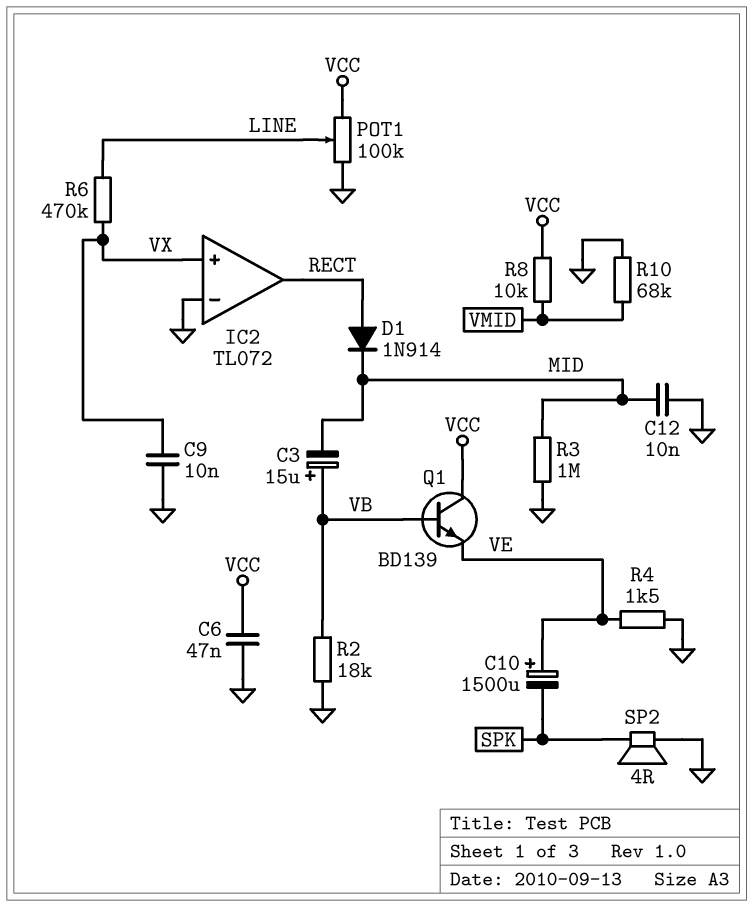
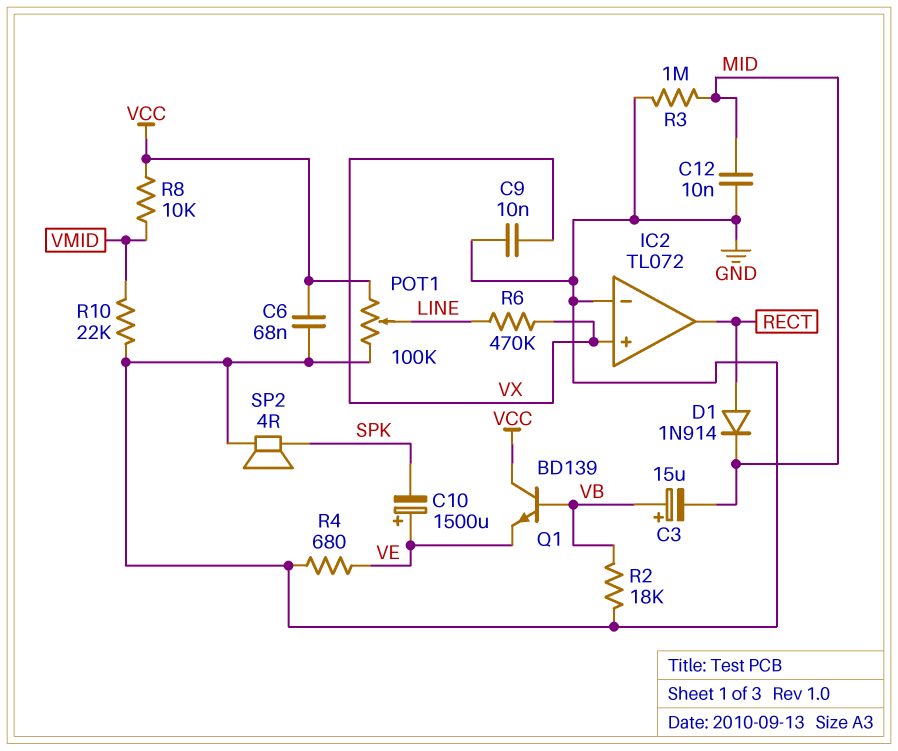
C6: 47nF (GND, VCC) -> 68nF (GND, VCC)
R4: 1.5k (GND, VE) -> 680 (GND, VE)
R10: 68k (GND, VMID) -> 22k (GND, VMID)

